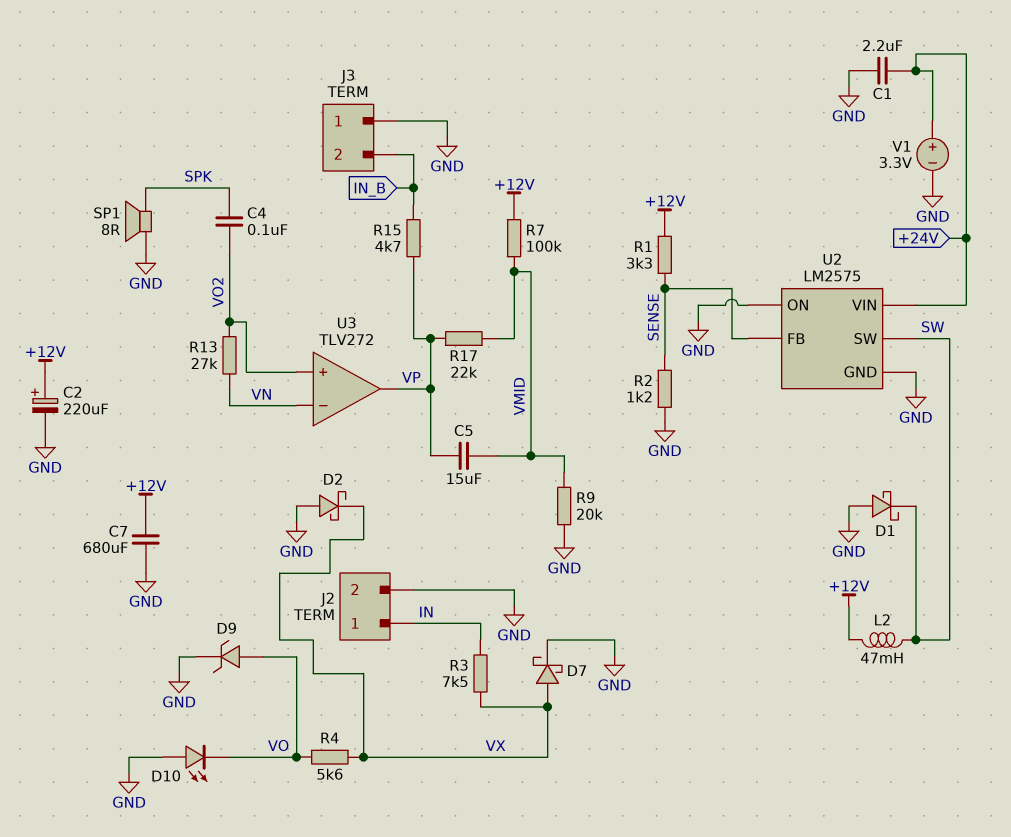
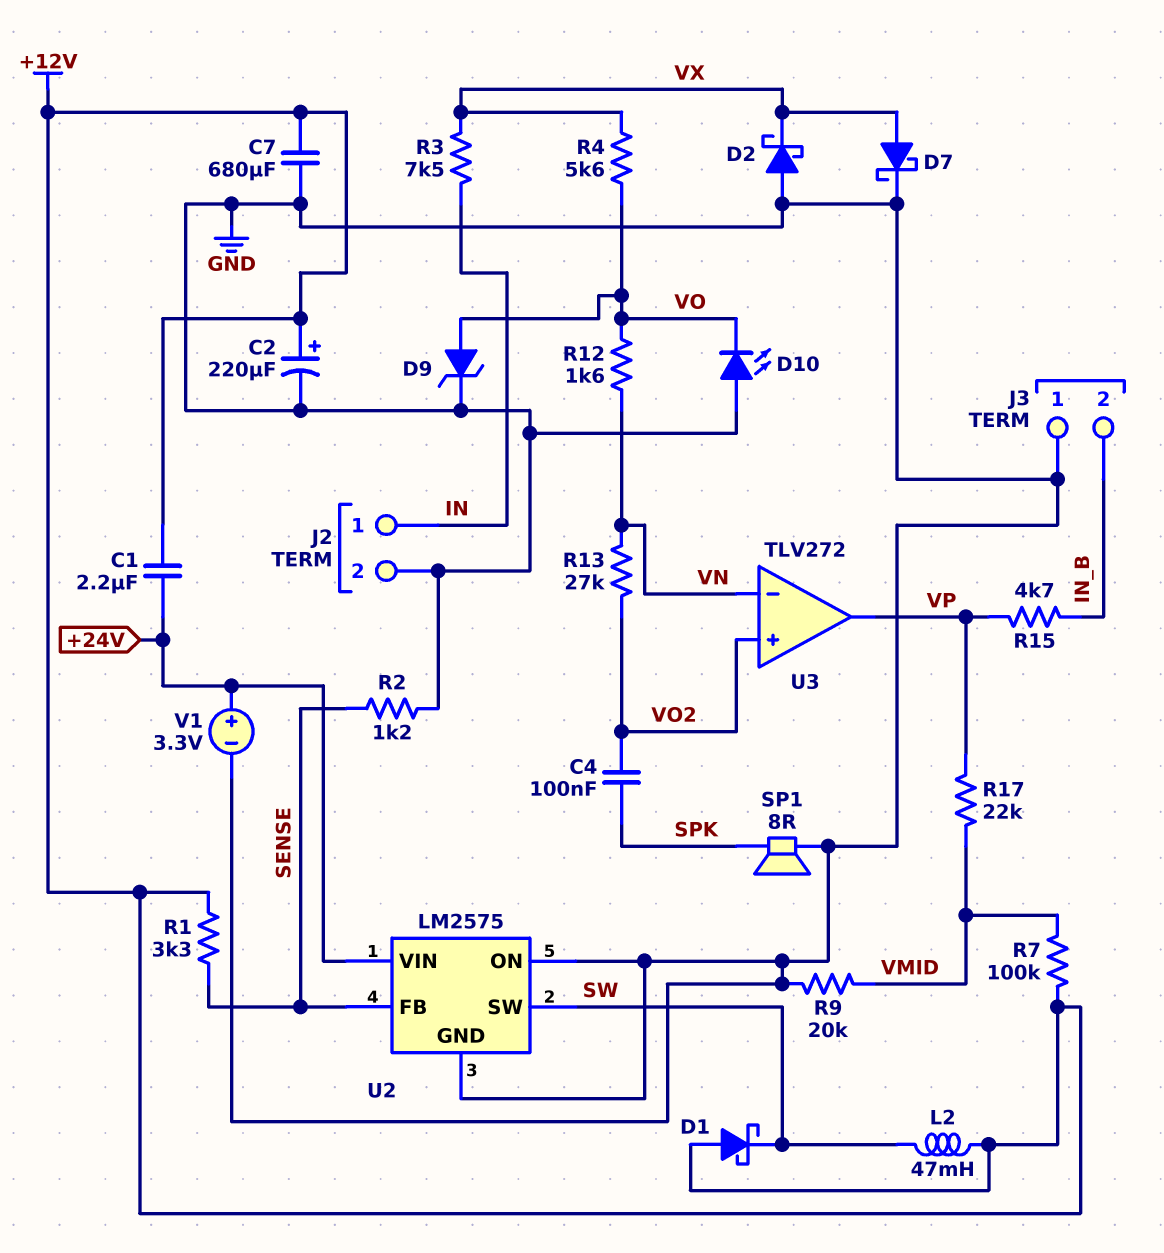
C1: 2.2uF (+24V, GND) -> 2.2uF (+12V, +24V)
C5: 15uF (VMID, VP) -> none
D1: schottky (A GND, K SW) -> schottky (A +12V, K SW)
R12: none -> 1.6k (VN, VO)

